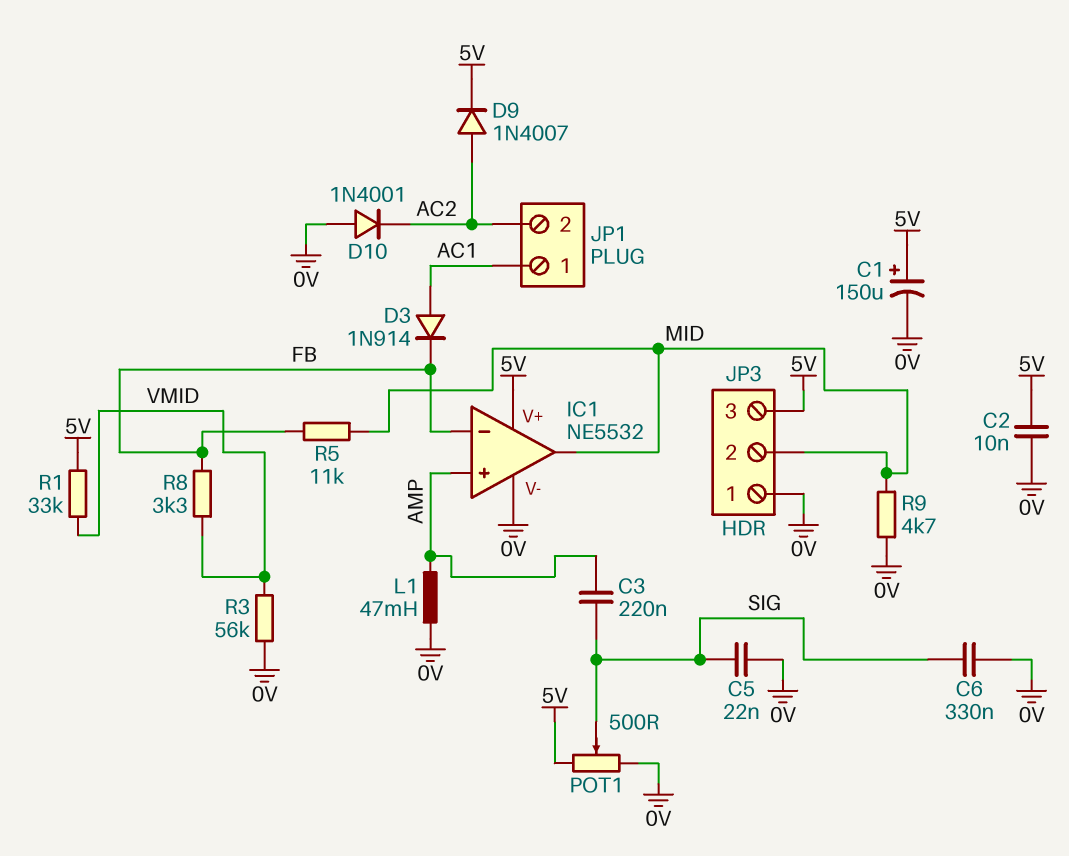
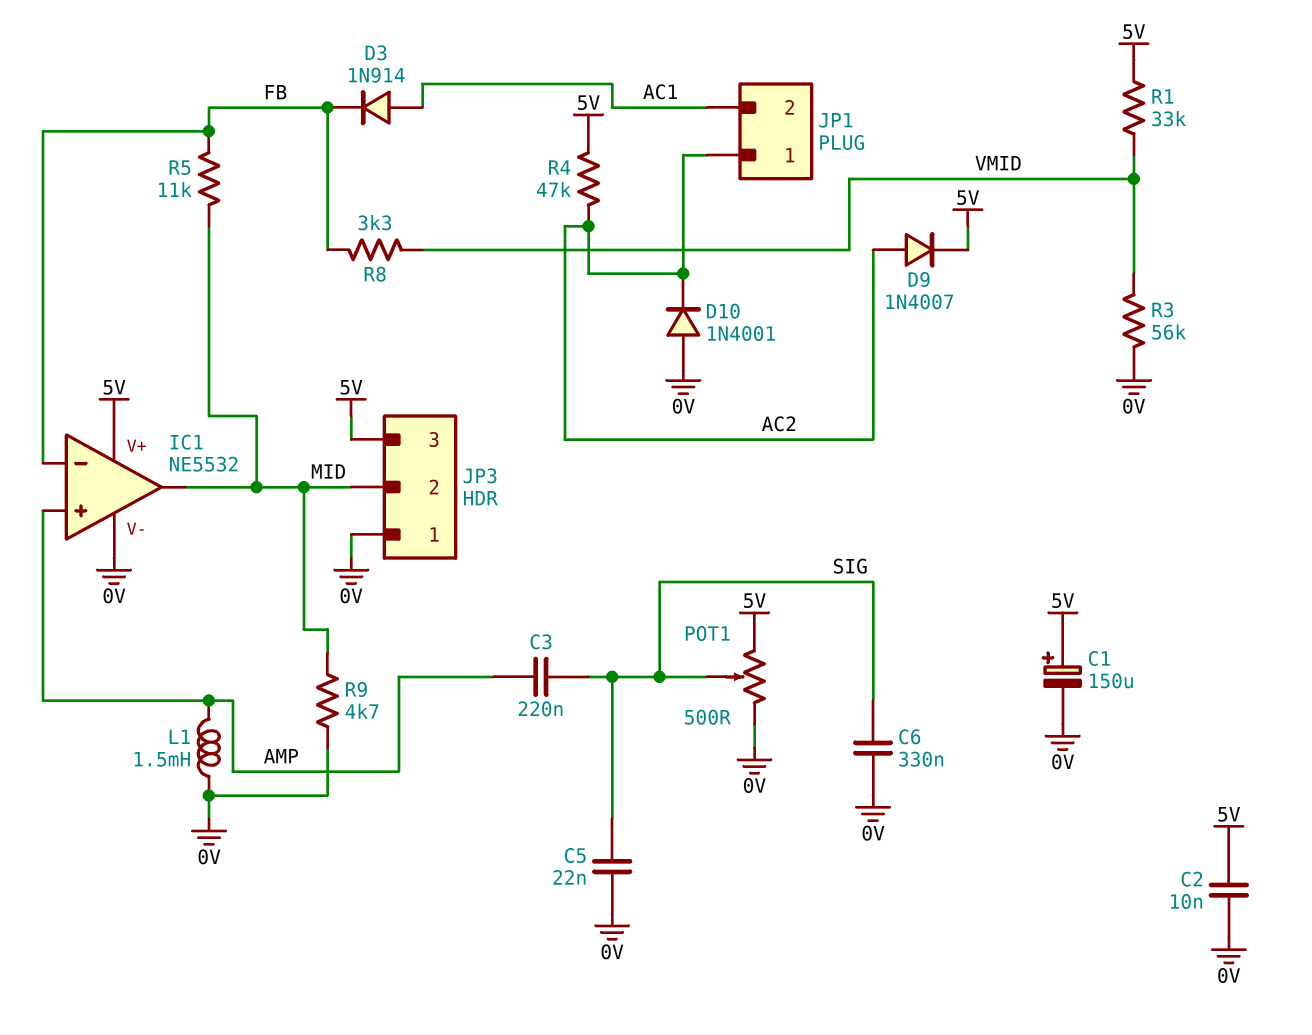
JP1 pin 1: AC1 -> AC2
JP1 pin 2: AC2 -> AC1
L1: 47mH (0V, AMP) -> 1.5mH (0V, AMP)
R4: none -> 47k (5V, AC2)

